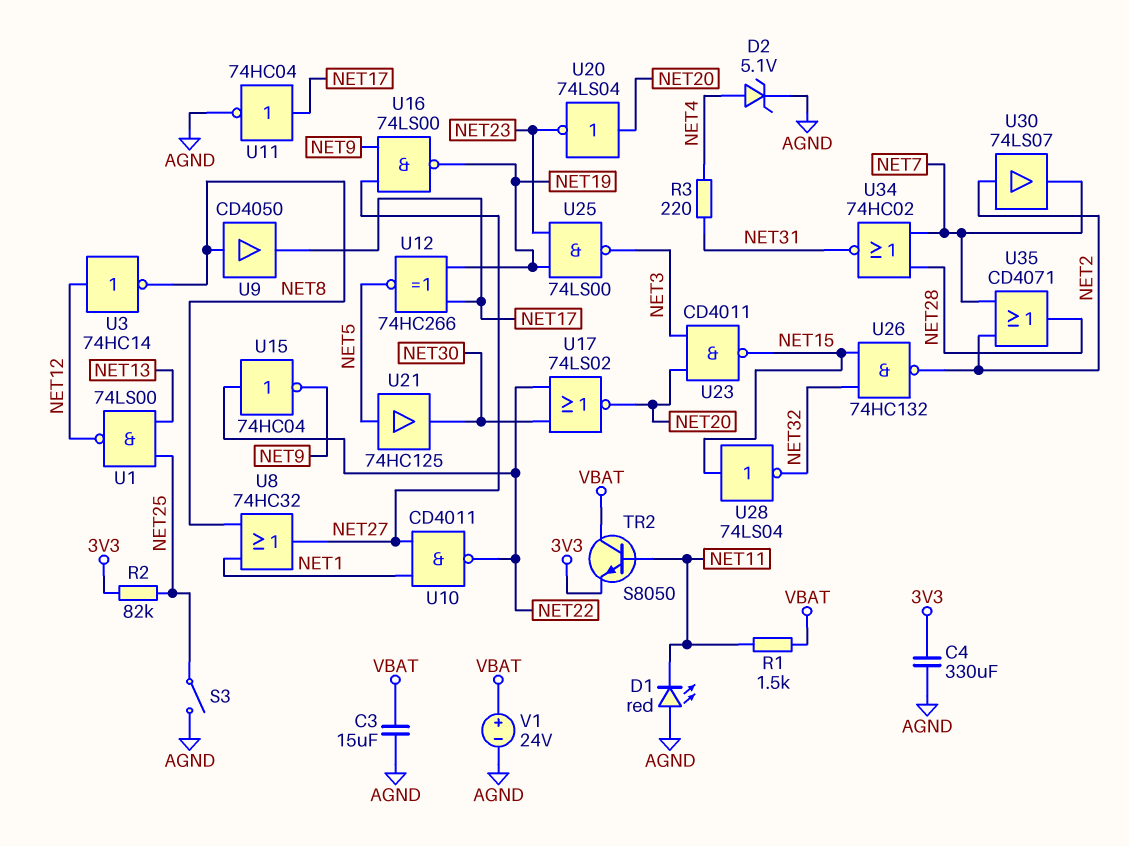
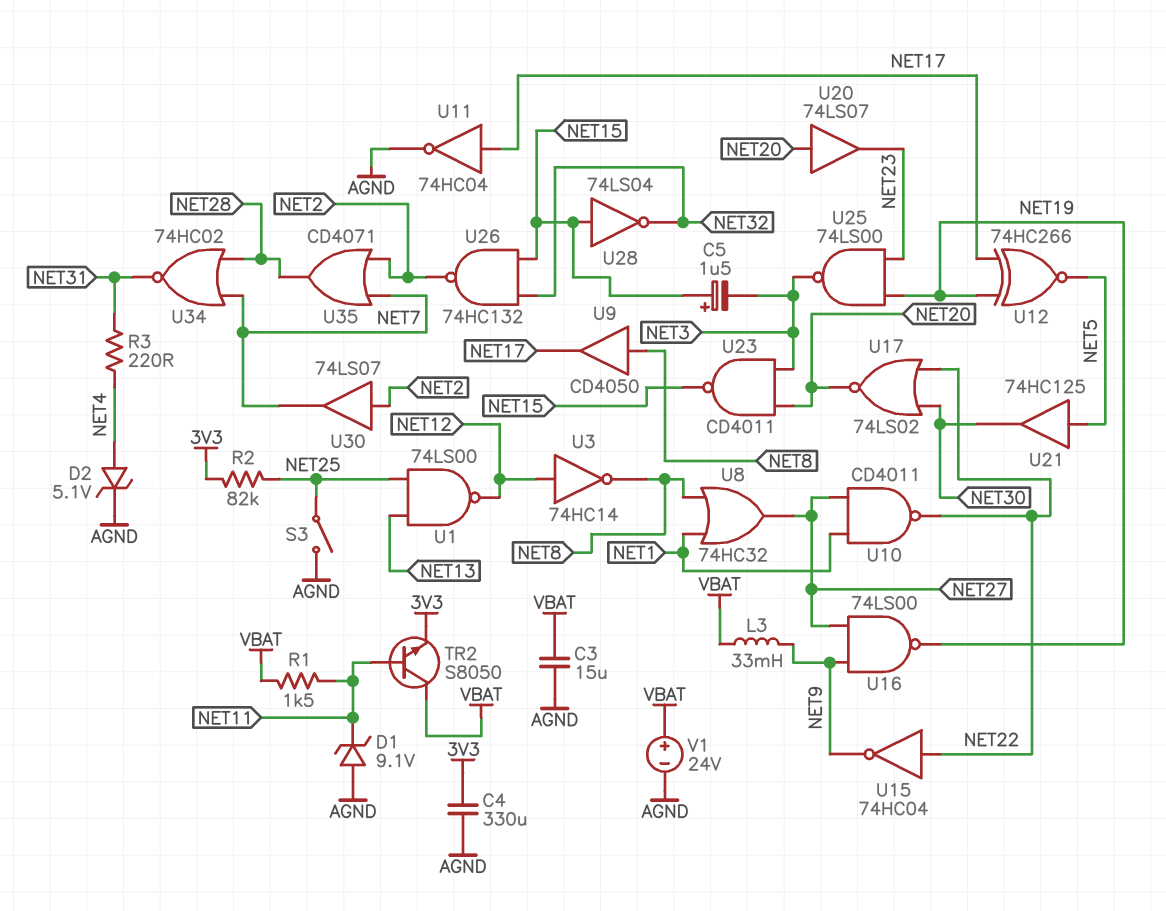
C5: none -> 1.5uF (plus NET15, minus NET3)
D1: LED red (A AGND, K NET11) -> zener 9.1V (A AGND, K NET11)
L3: none -> 33mH (NET9, VBAT)
U20: NOT 74LS04 (in NET20, out NET23) -> buffer 74LS07 (in NET20, out NET23)

